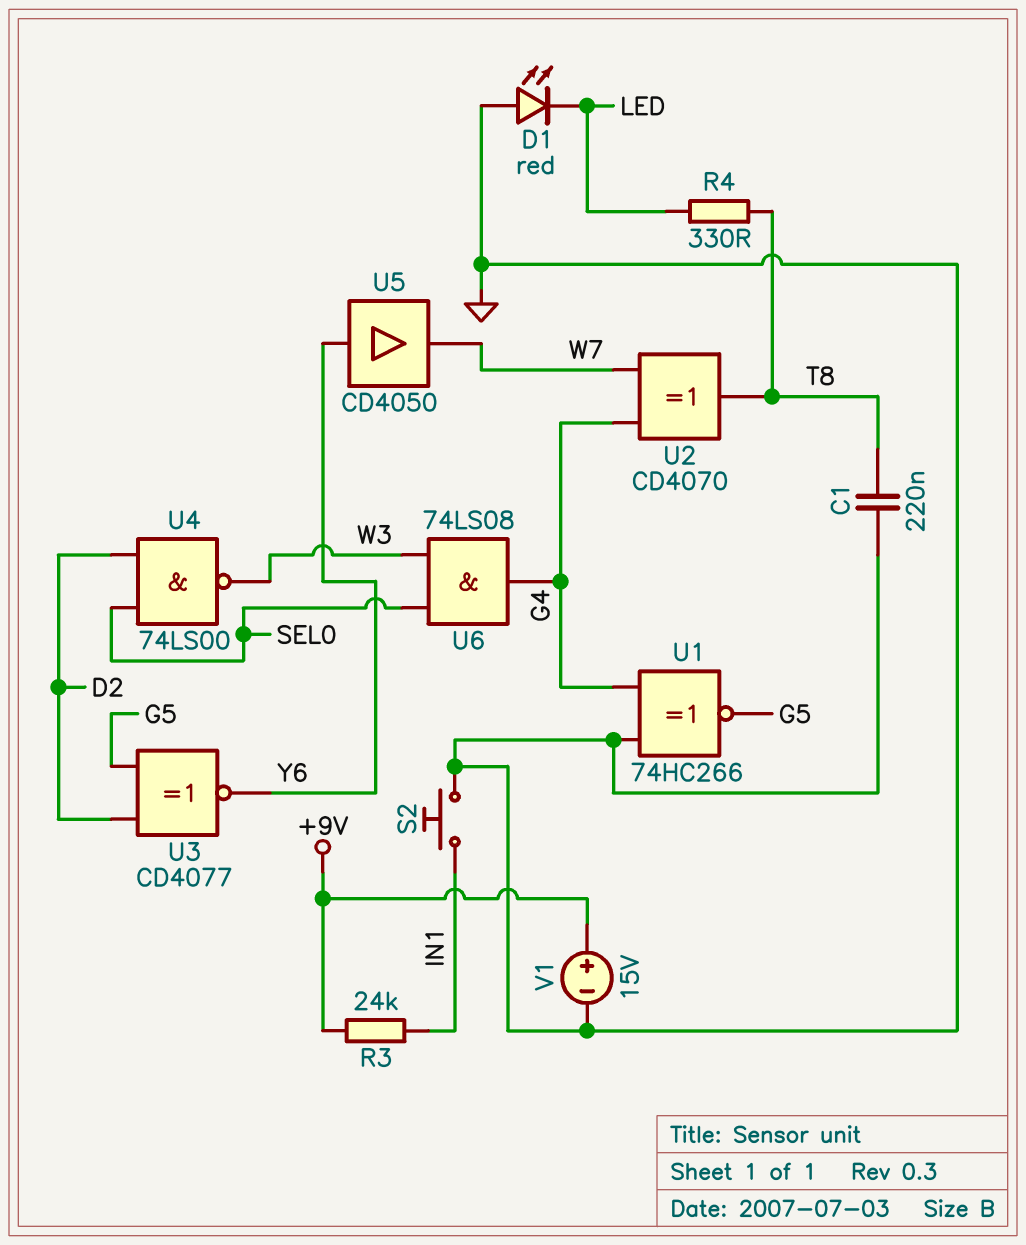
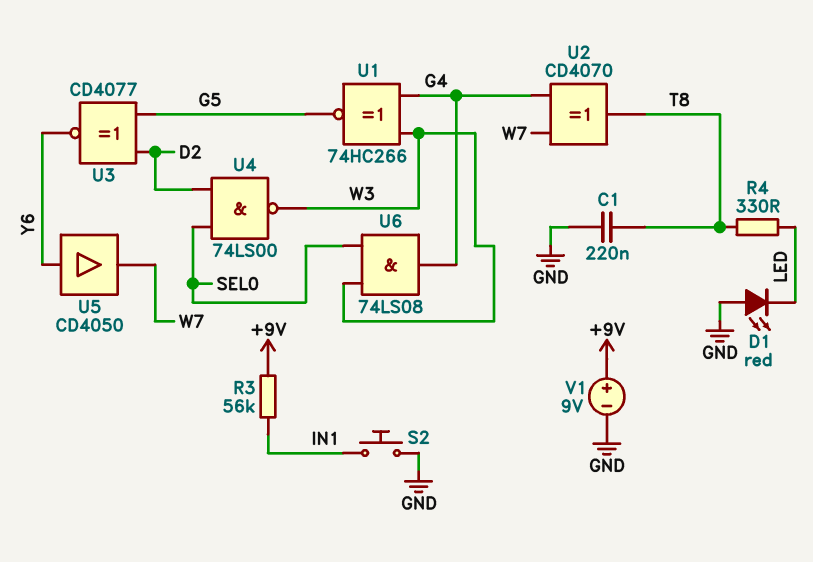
R3: 24k (+9V, IN1) -> 56k (+9V, IN1)
U1: XNOR 74HC266 (in G4, in GND, out G5) -> XNOR 74HC266 (in G4, in W3, out G5)
V1: 15V (plus +9V, minus GND) -> 9V (plus +9V, minus GND)

